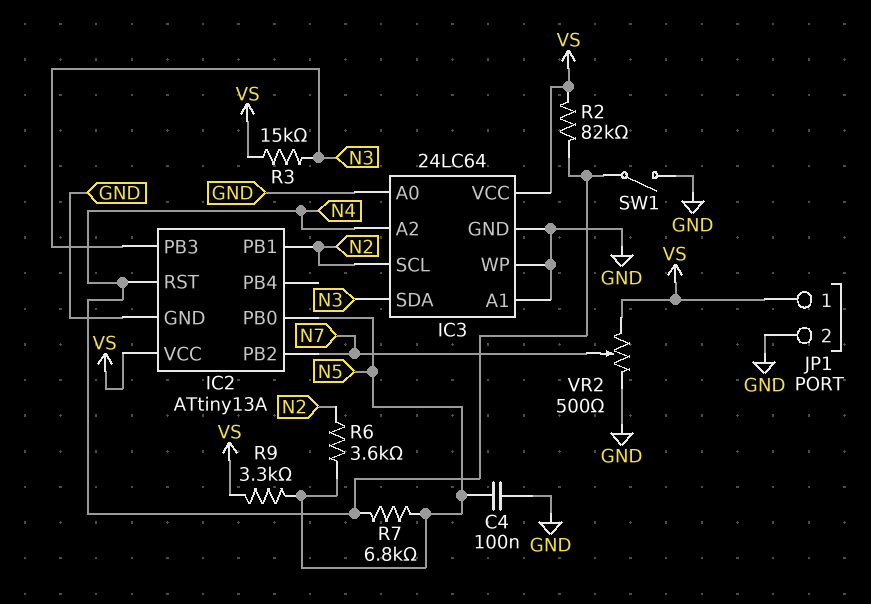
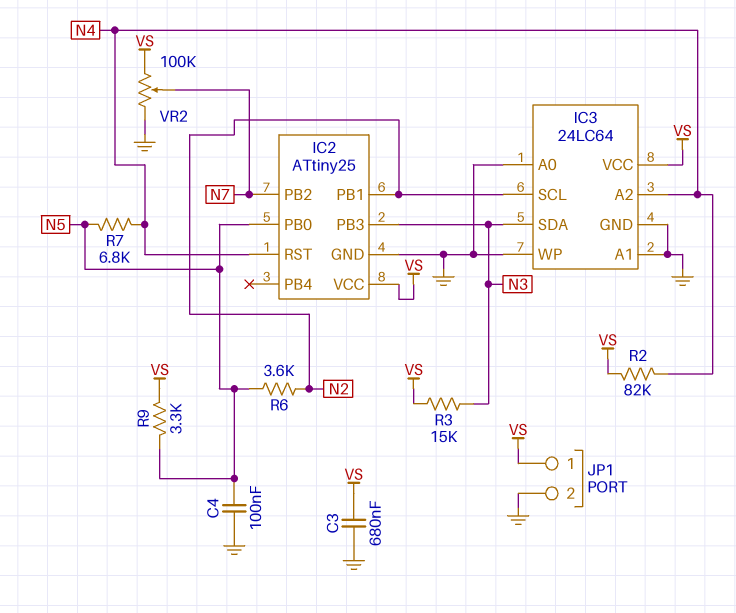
C3: none -> 680nF (GND, VS)
IC2: ATtiny13A -> ATtiny25
SW1: switch (GND, N4) -> none
VR2: 500 (GND, VS, wiper N7) -> 100k (GND, VS, wiper N7)

